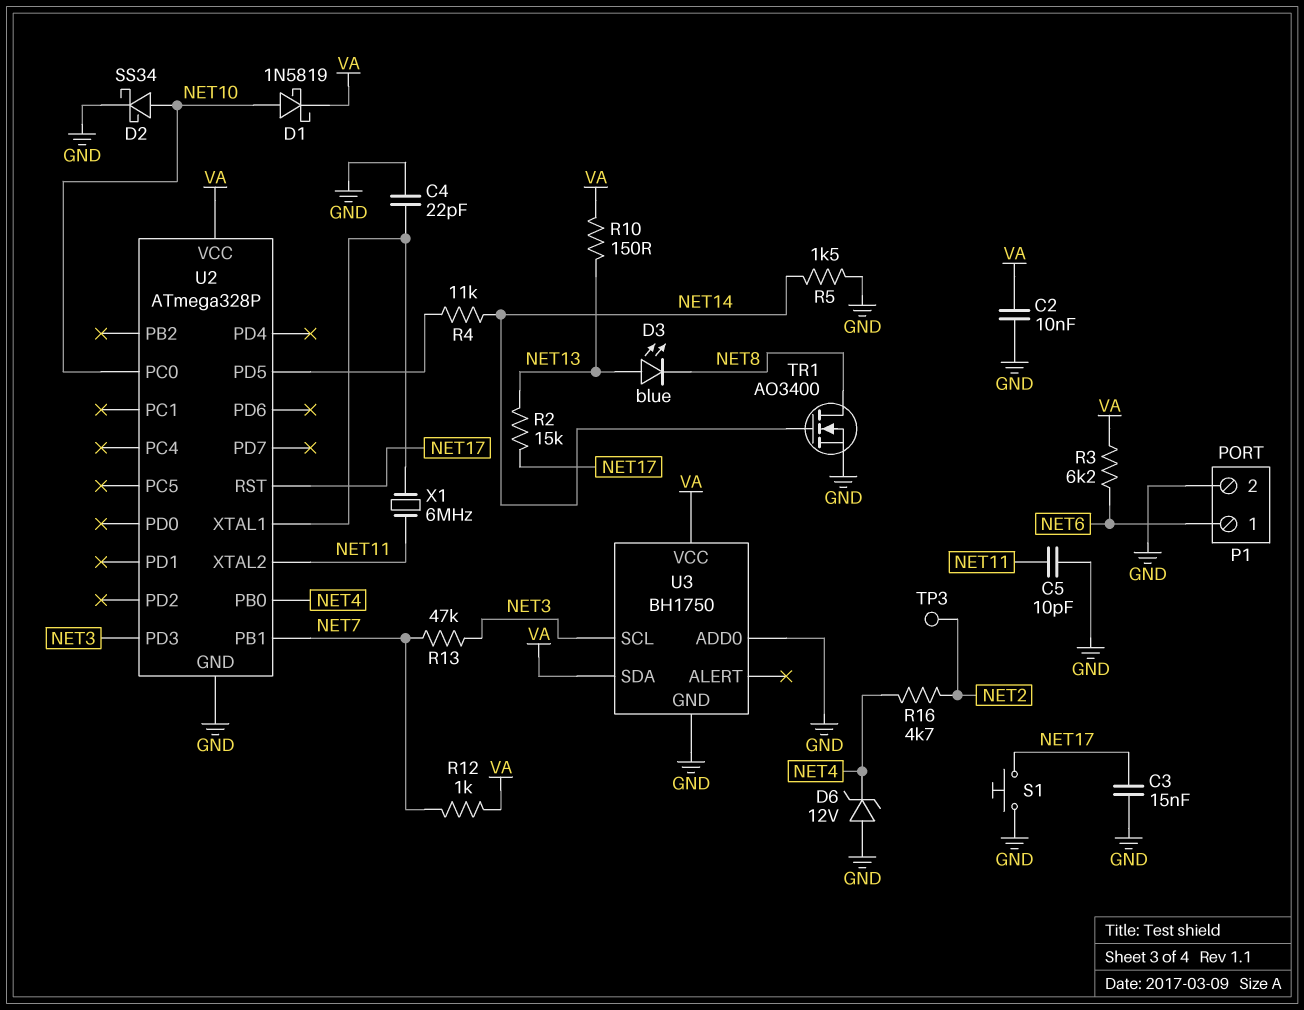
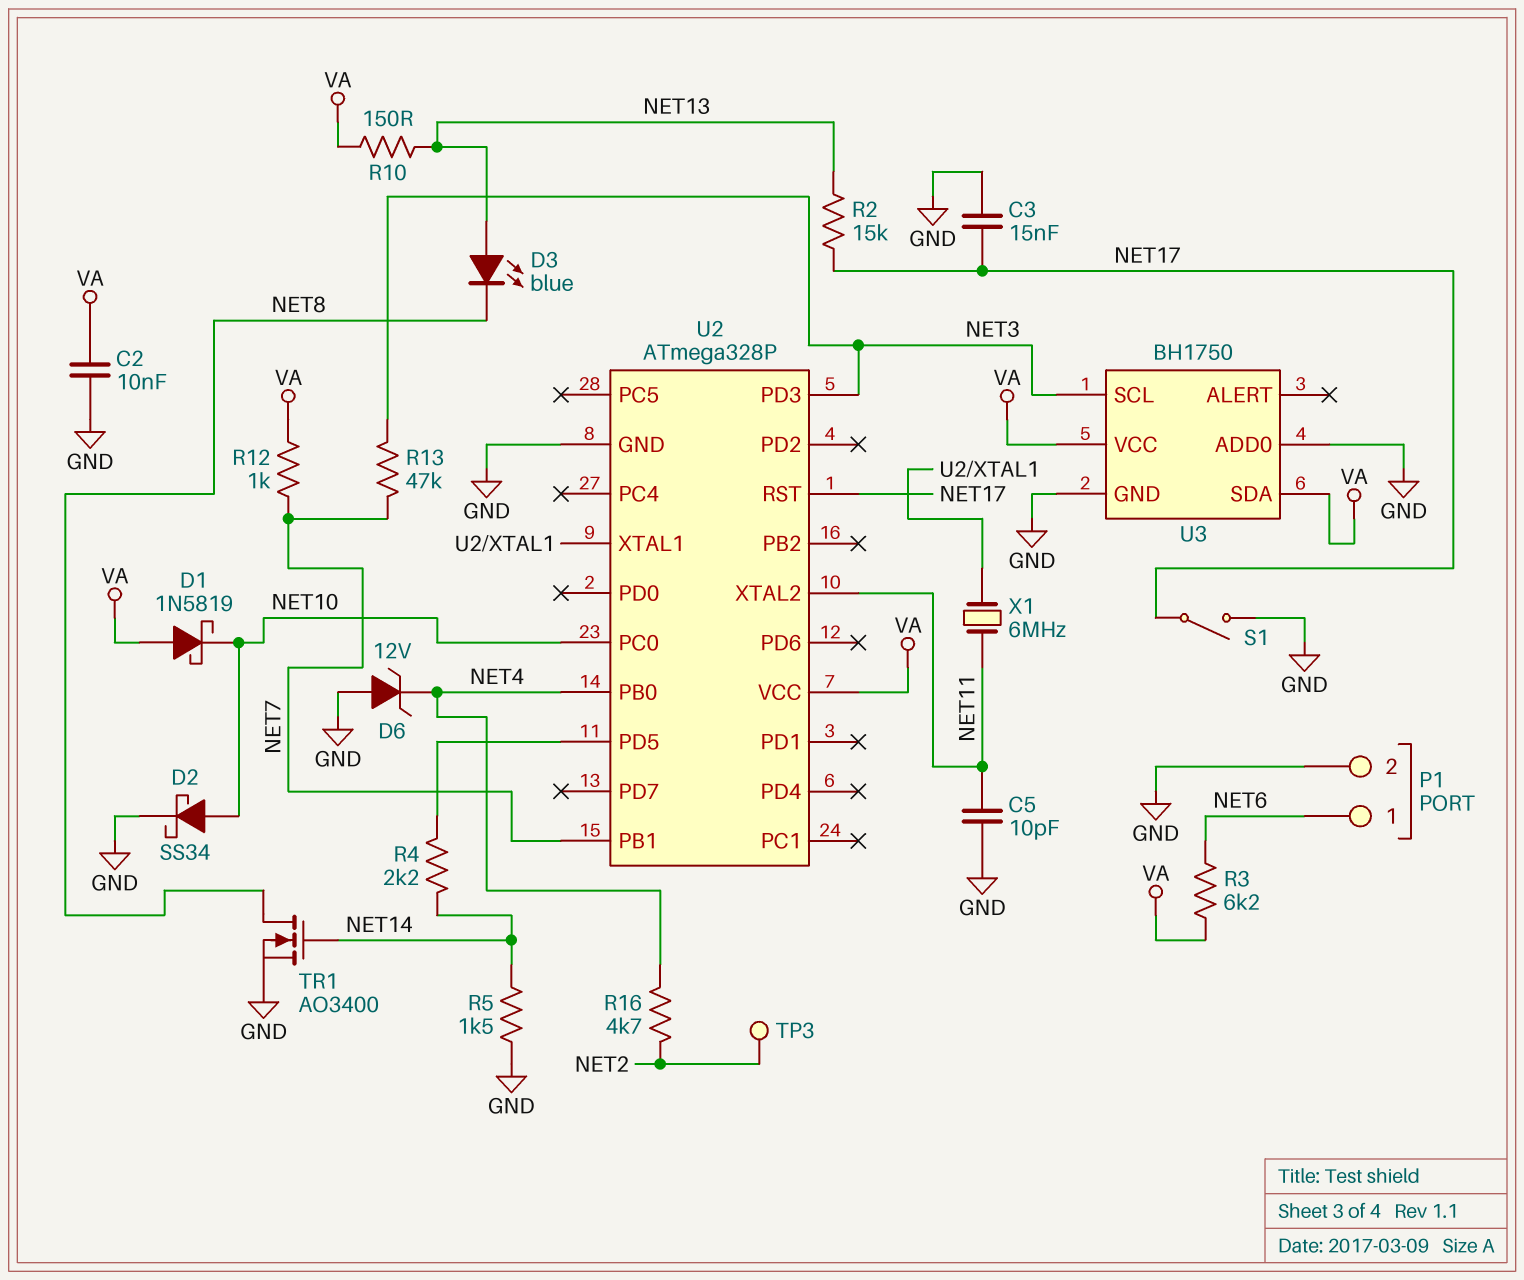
C4: 22pF (GND, U2/XTAL1) -> none
D1: schottky 1N5819 (A NET10, K VA) -> schottky 1N5819 (A VA, K NET10)
R4: 11k (NET14, U2/PD5) -> 2.2k (NET14, U2/PD5)
S1: button (GND, NET17) -> switch (GND, NET17)

